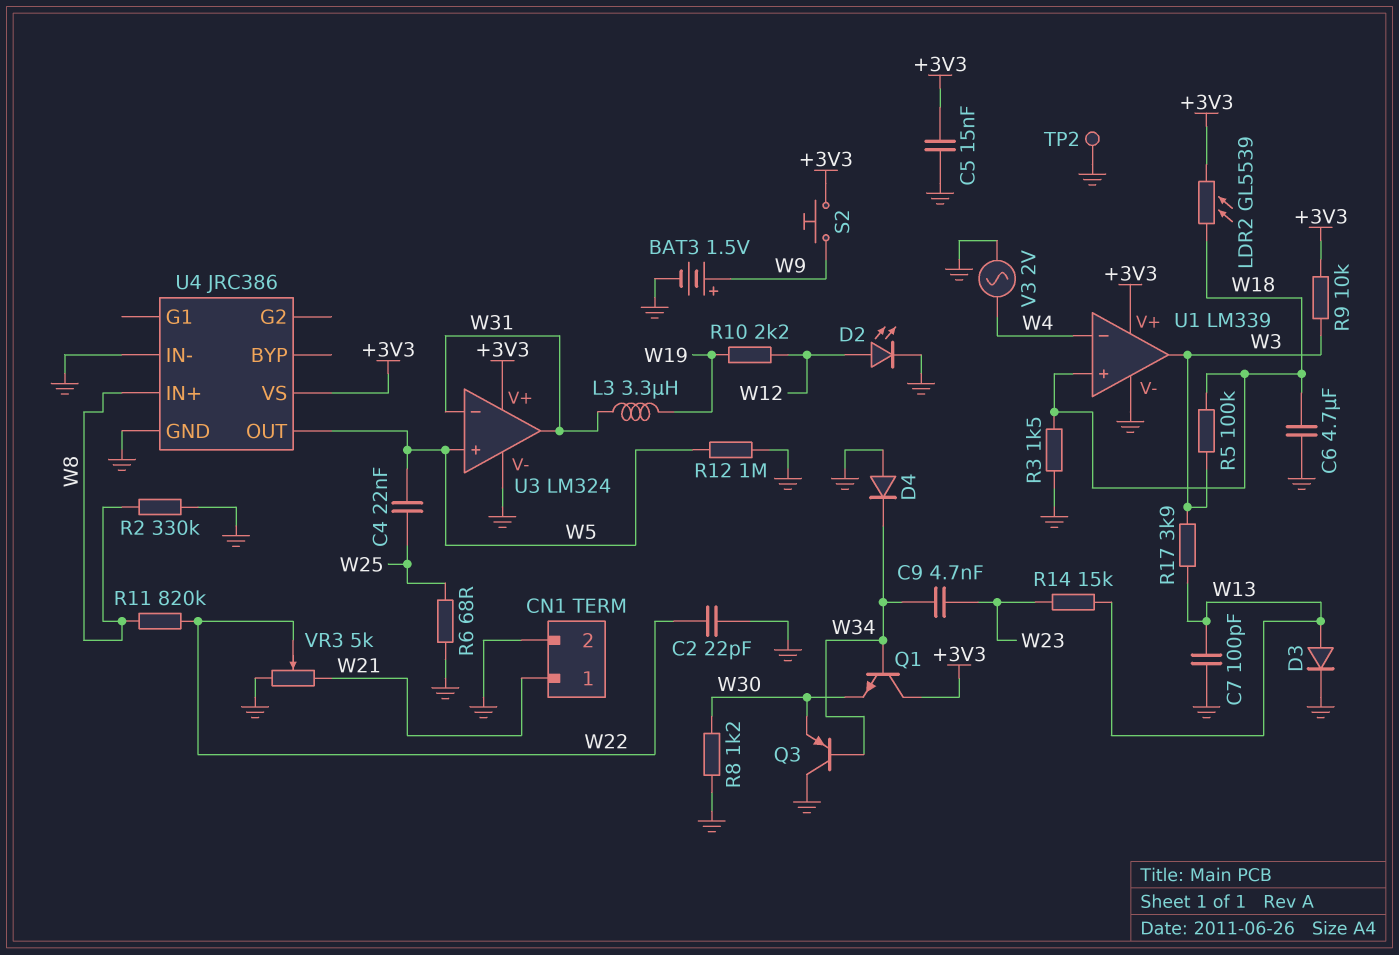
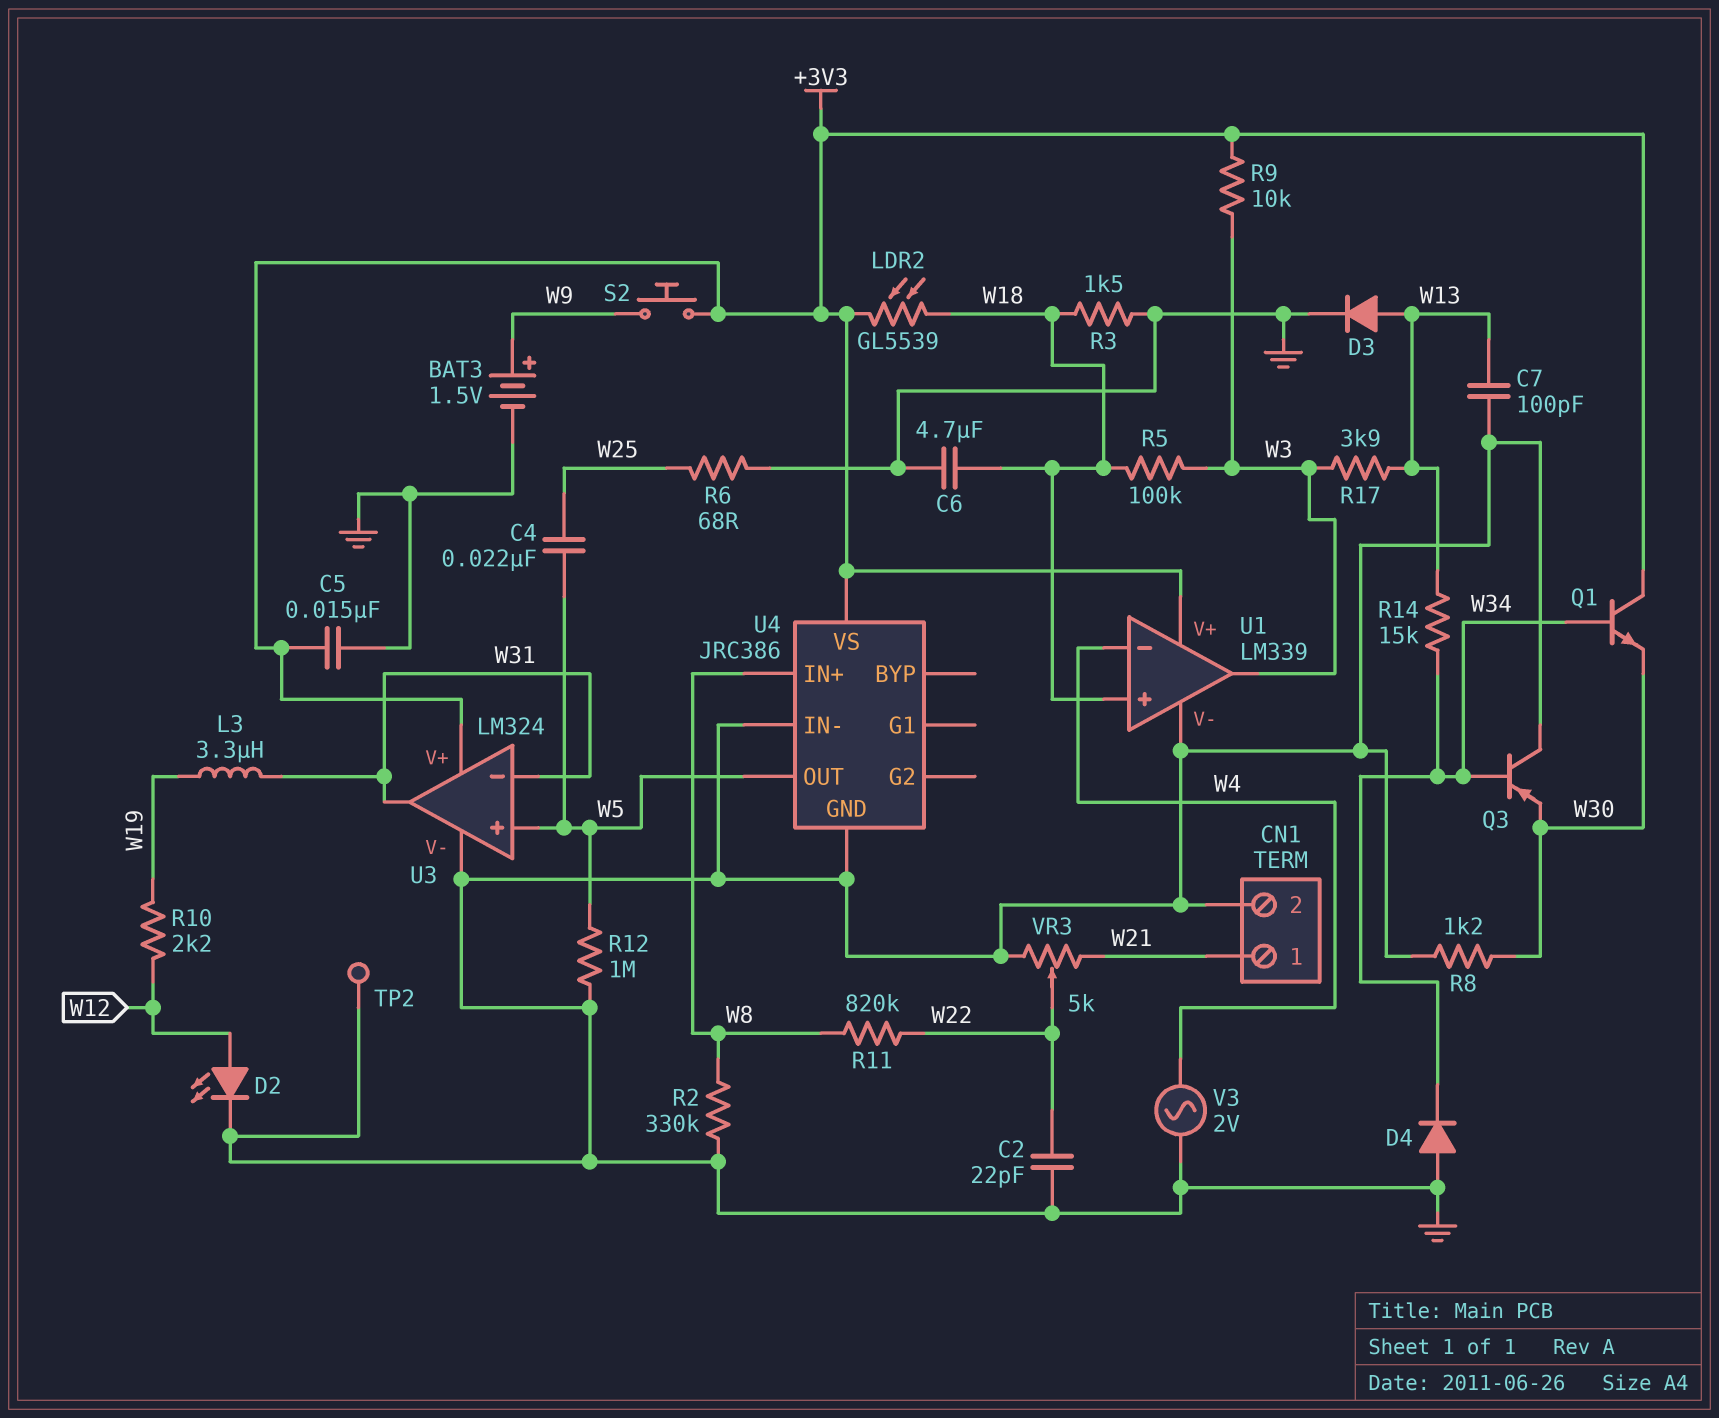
C9: 4.7nF (W23, W34) -> none
R14: 15k (W13, W23) -> 15k (W13, W34)

